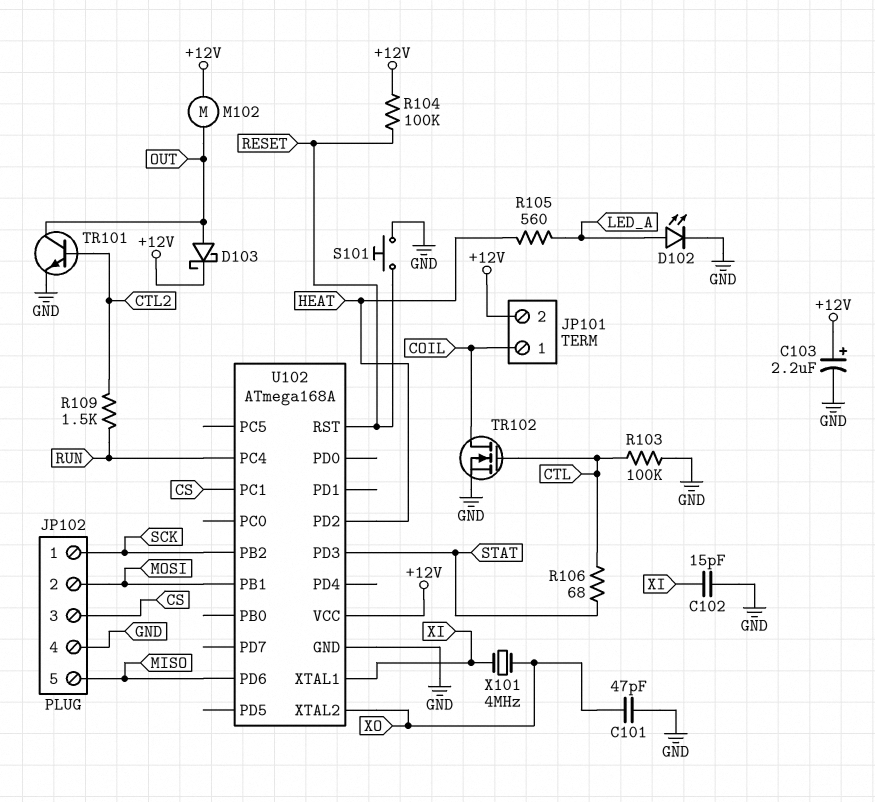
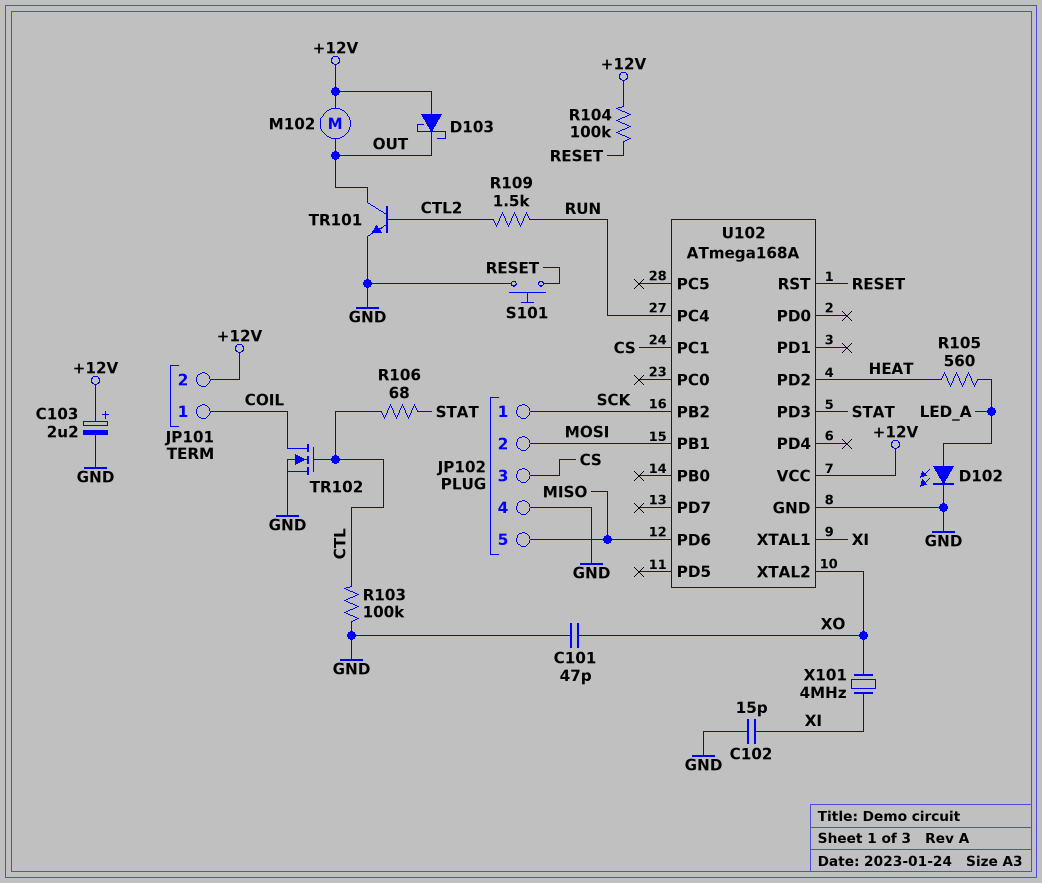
D103: schottky (A OUT, K +12V) -> schottky (A +12V, K OUT)

